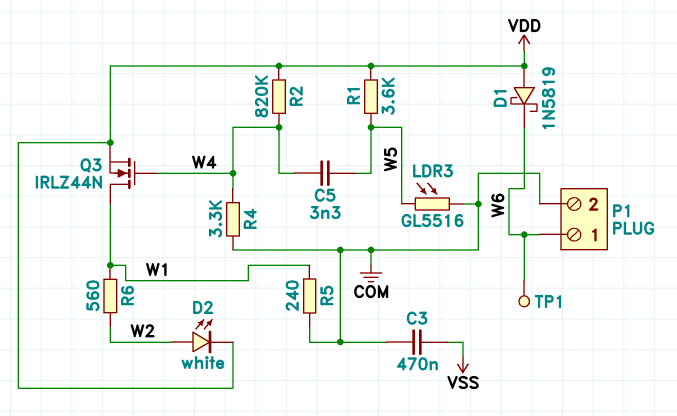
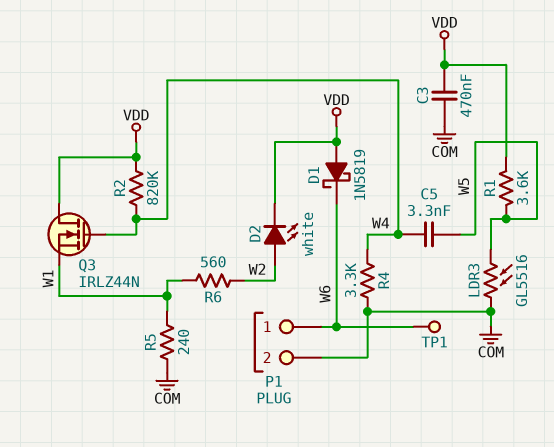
C3: 470nF (COM, VSS) -> 470nF (COM, VDD)
Q3: NMOS IRLZ44N (G W4, D W1, S VDD) -> NMOS IRLZ44N (G W4, D VDD, S W1)

